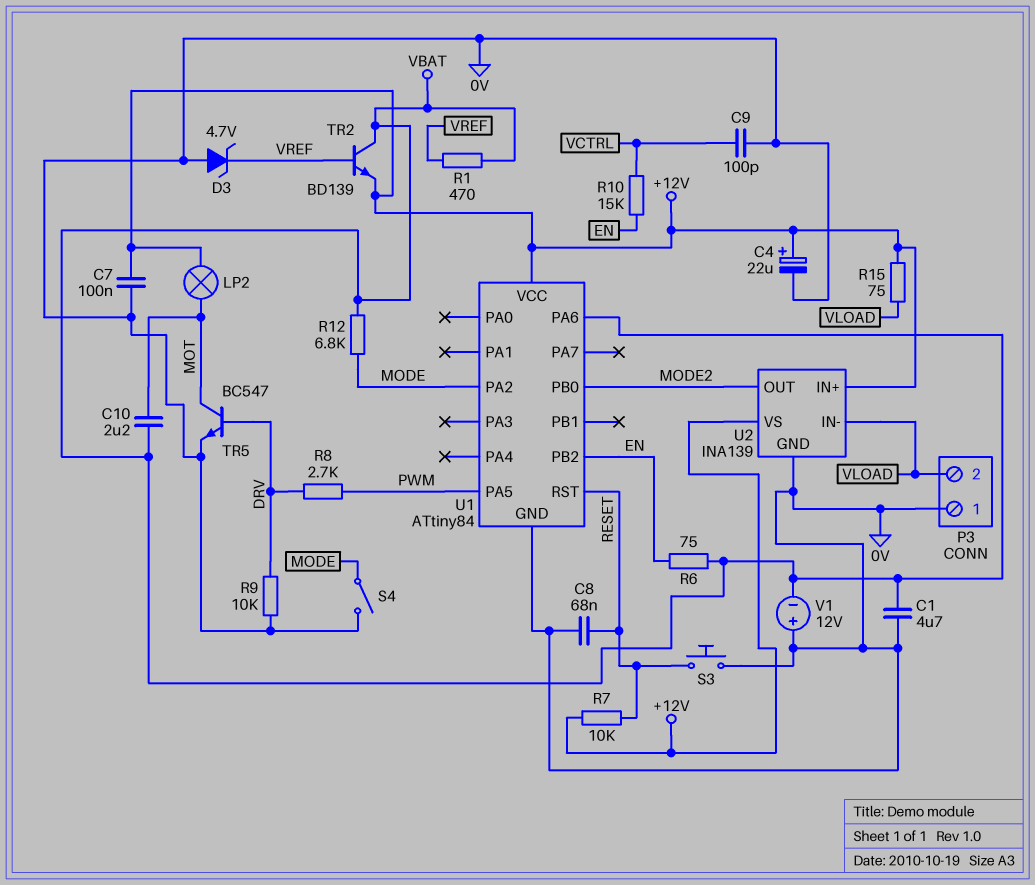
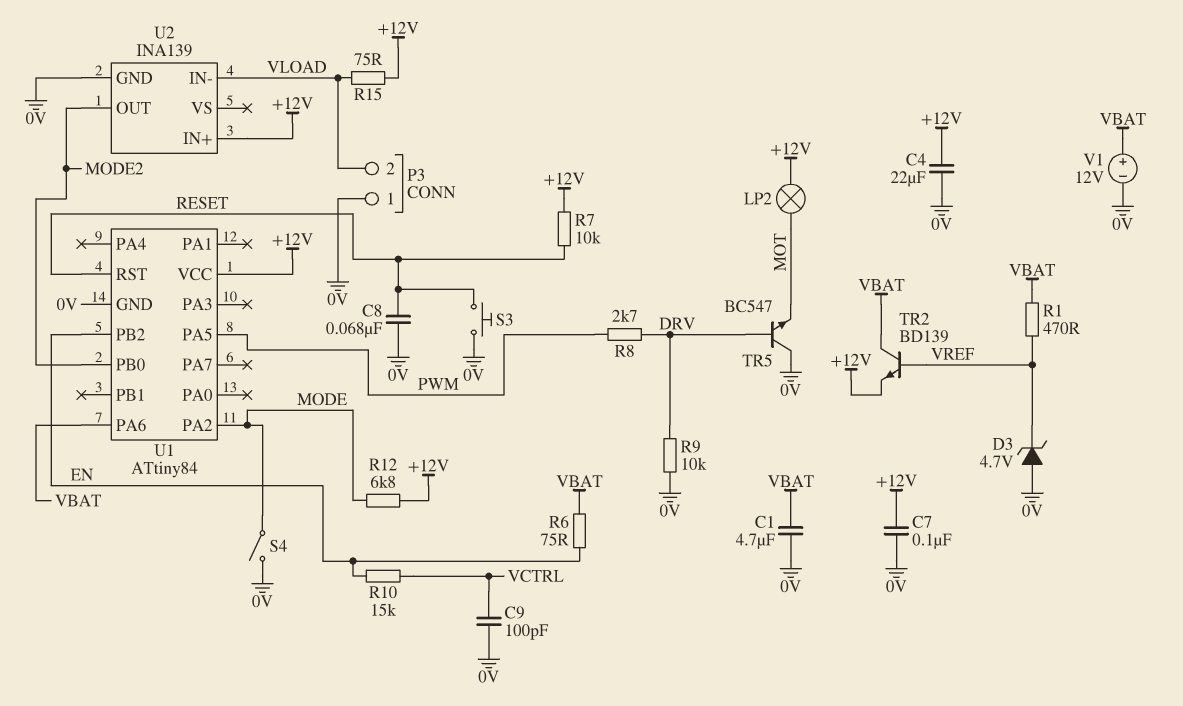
C4: 22uF (plus +12V, minus 0V) -> 22uF (+12V, 0V)
C10: 2.2uF (MOT, VBAT) -> none
R12: 6.8k (MODE, VBAT) -> 6.8k (+12V, MODE)
TR5: NPN BC547 (B DRV, C MOT, E 0V) -> NPN BC547 (B DRV, C 0V, E MOT)
U2 pin VS: +12V -> none
V1: 12V (plus 0V, minus VBAT) -> 12V (plus VBAT, minus 0V)

